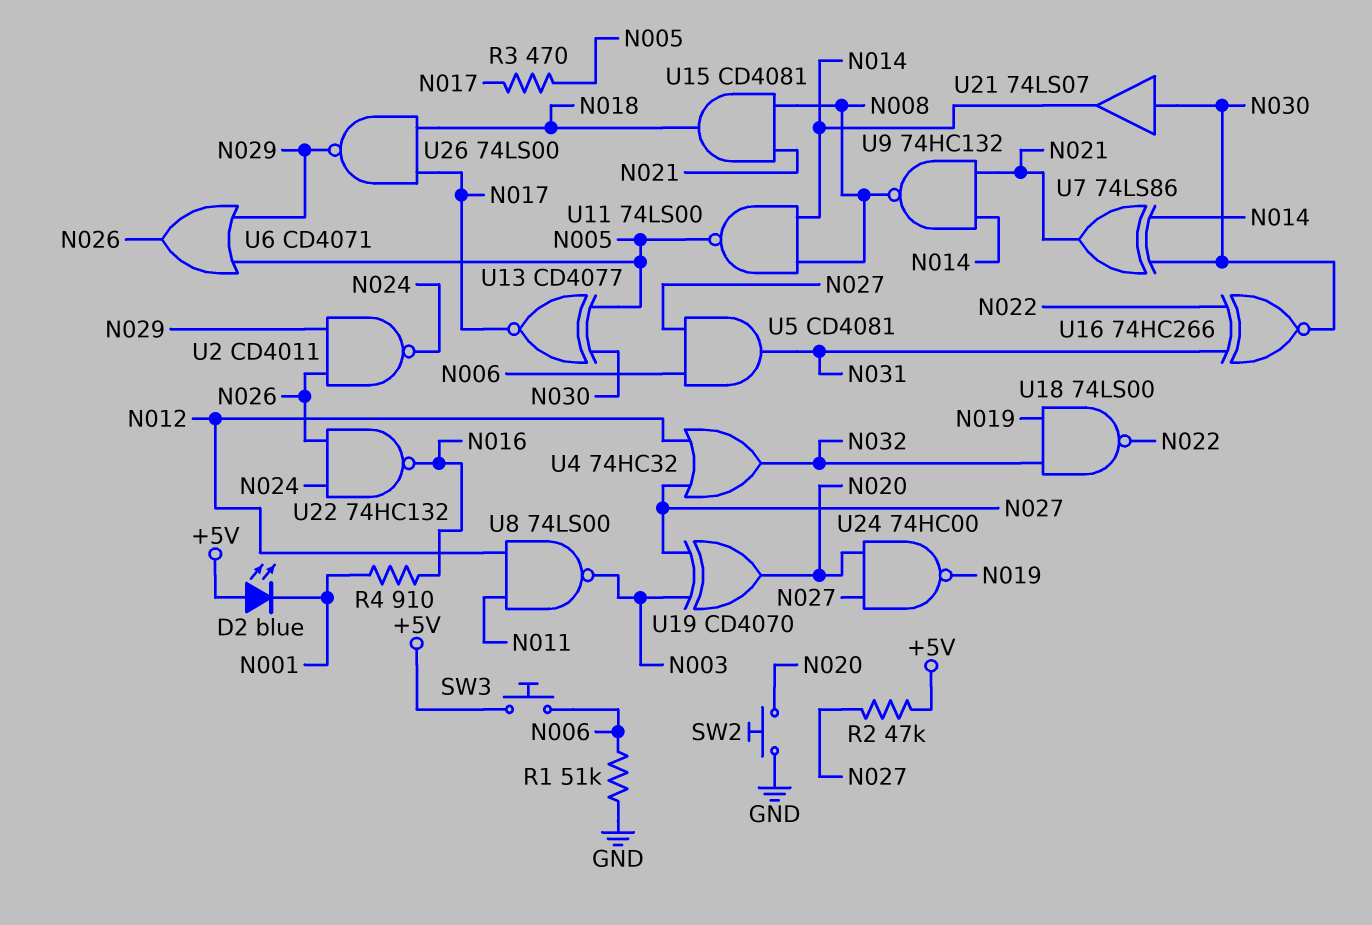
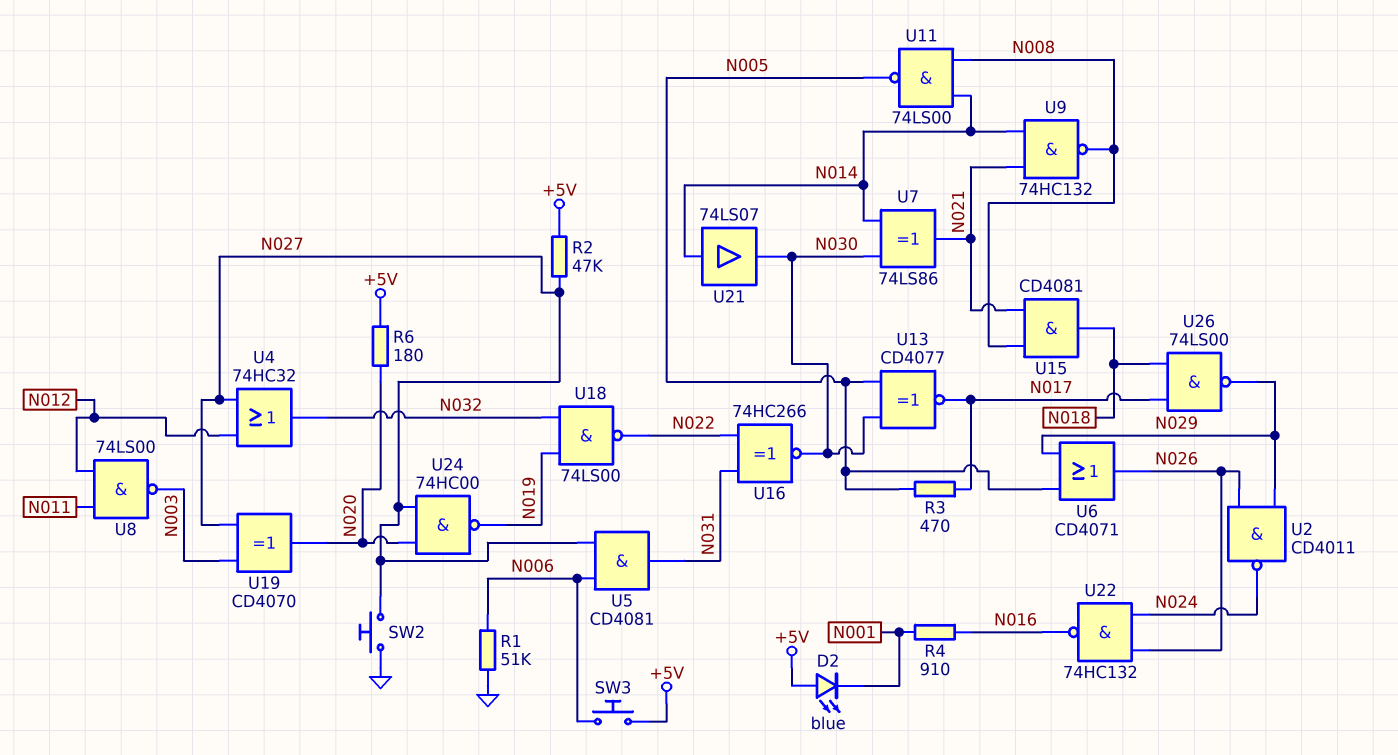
R6: none -> 180 (+5V, N020)
SW2: button (GND, N020) -> button (GND, N027)
U21: buffer 74LS07 (in N030, out N014) -> buffer 74LS07 (in N014, out N030)

